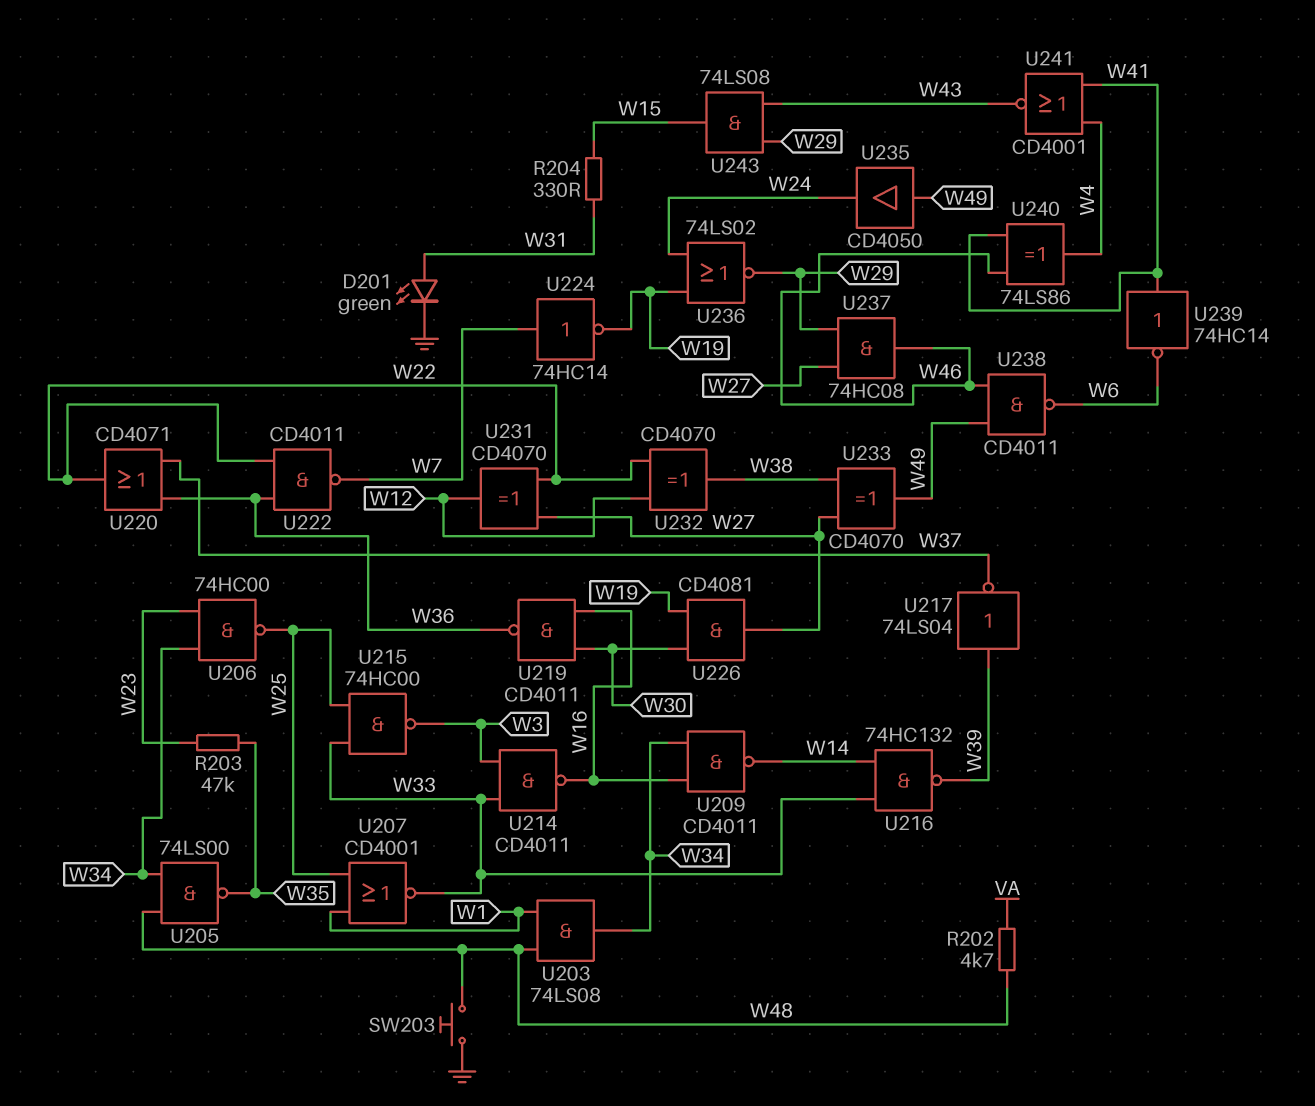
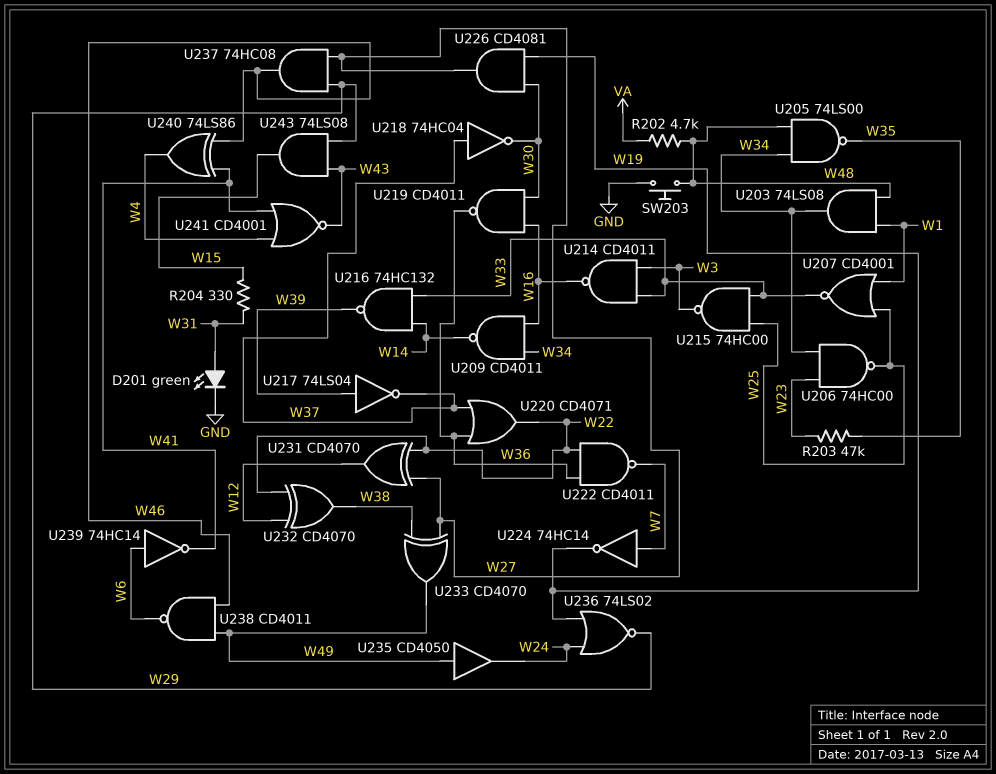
U218: none -> NOT 74HC04 (in W37, out W30)
U239: NOT 74HC14 (in W41, out W6) -> NOT 74HC14 (in W6, out W41)

